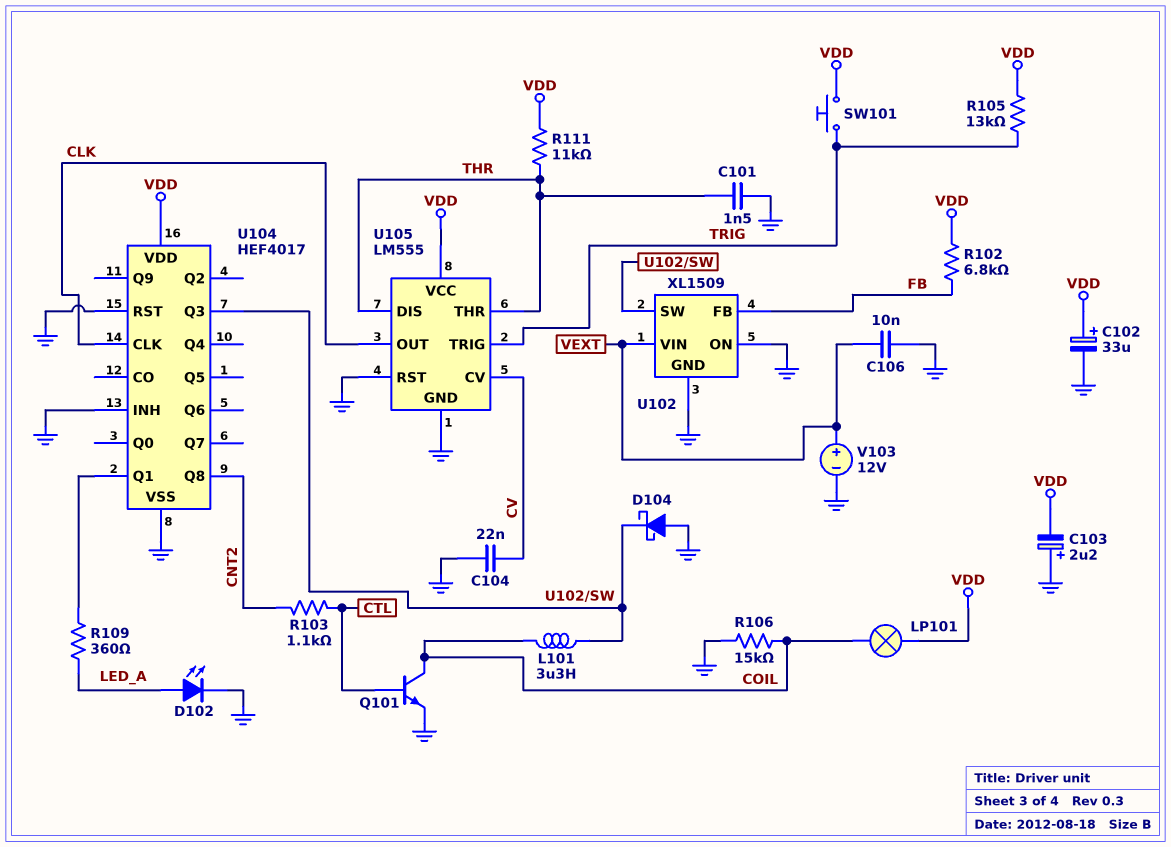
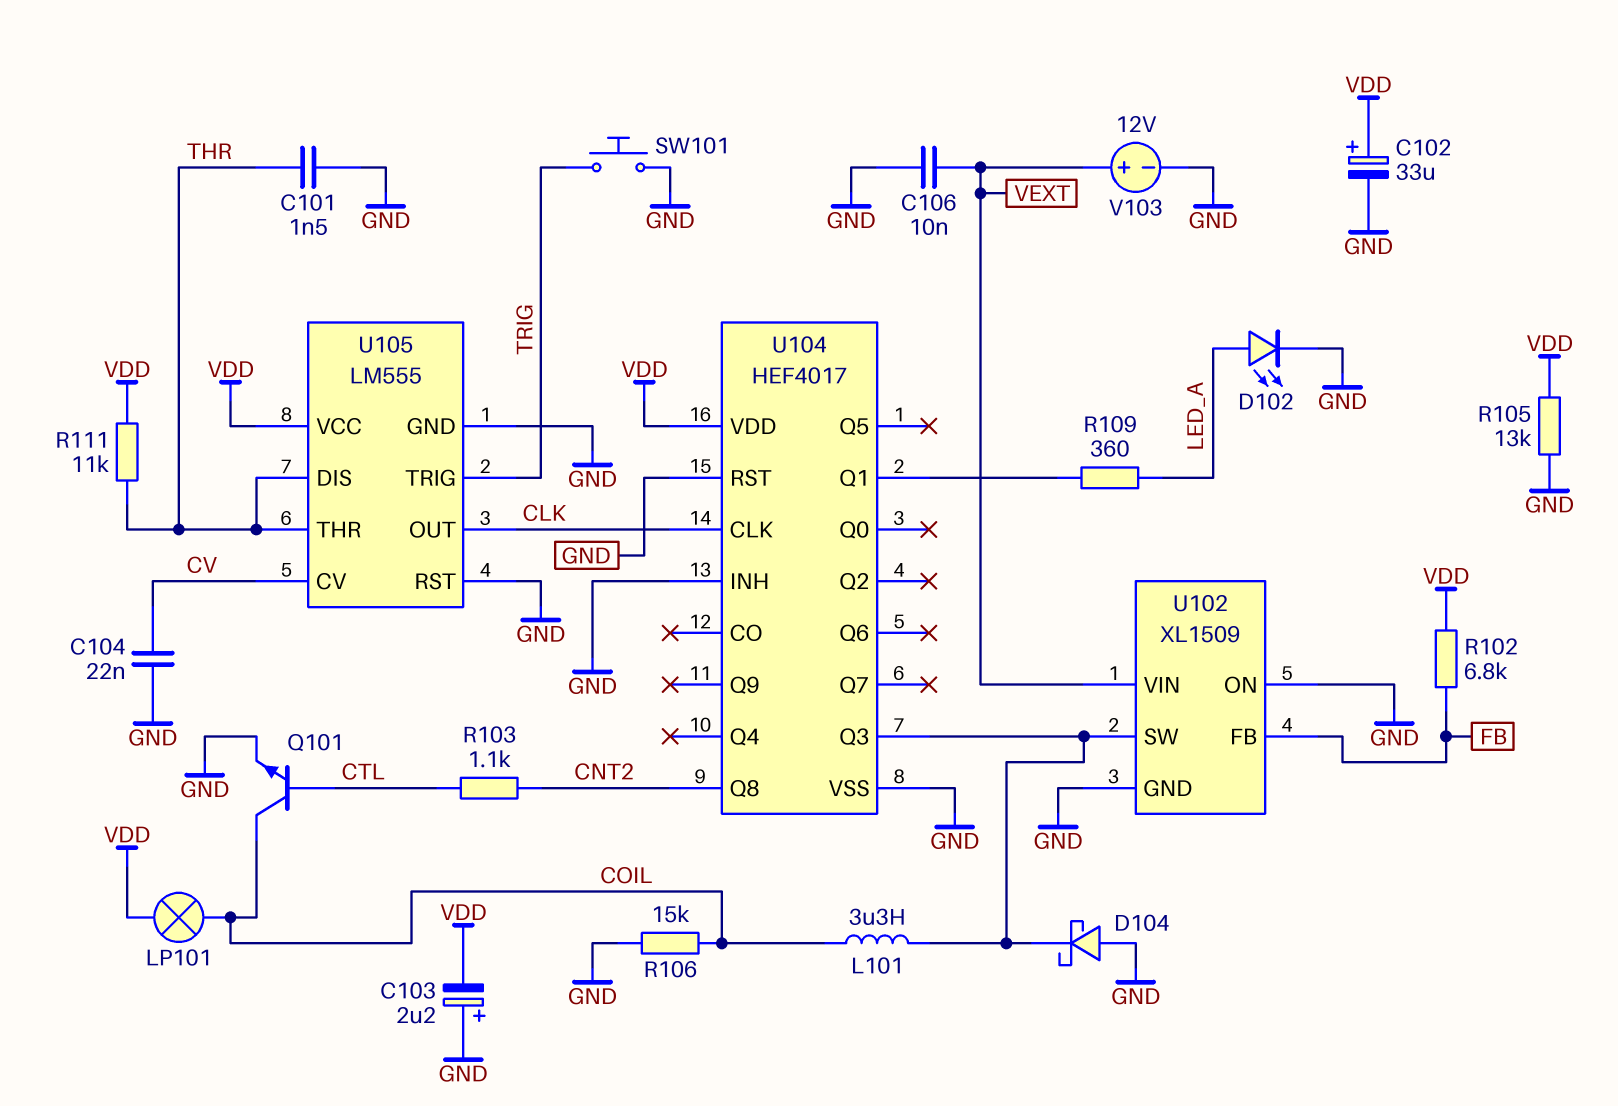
R105: 13k (TRIG, VDD) -> 13k (GND, VDD)
SW101: button (TRIG, VDD) -> button (GND, TRIG)

